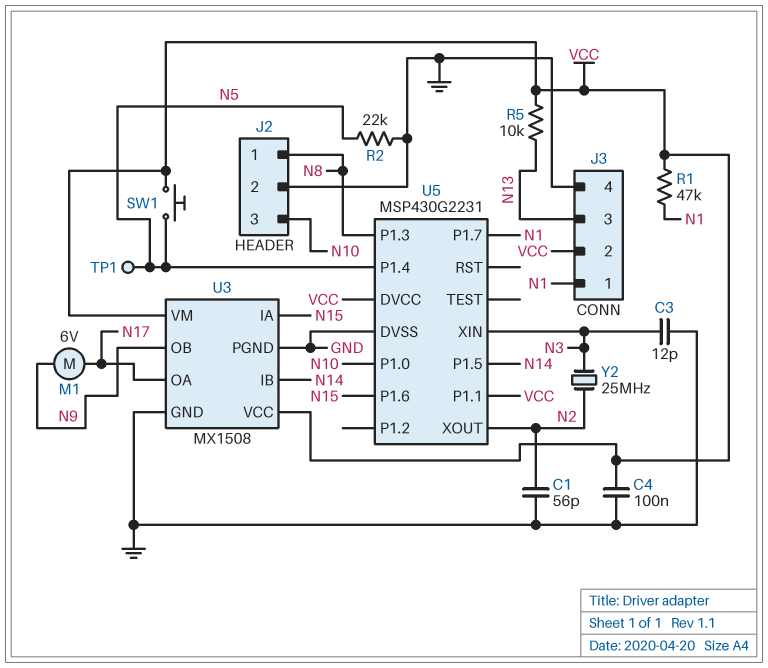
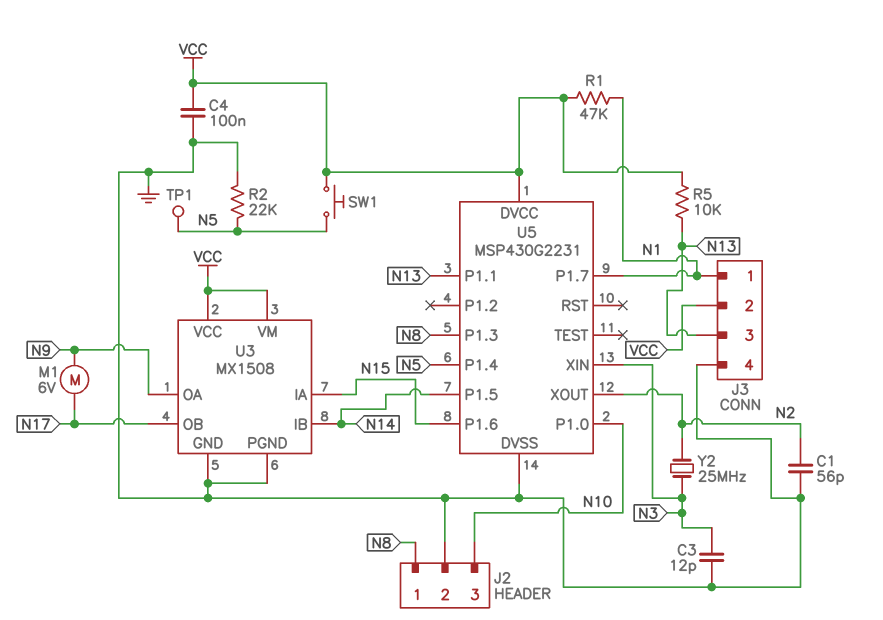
U3 pin OA: N17 -> N9
U3 pin OB: N9 -> N17
U5 pin P1.1: VCC -> N13

